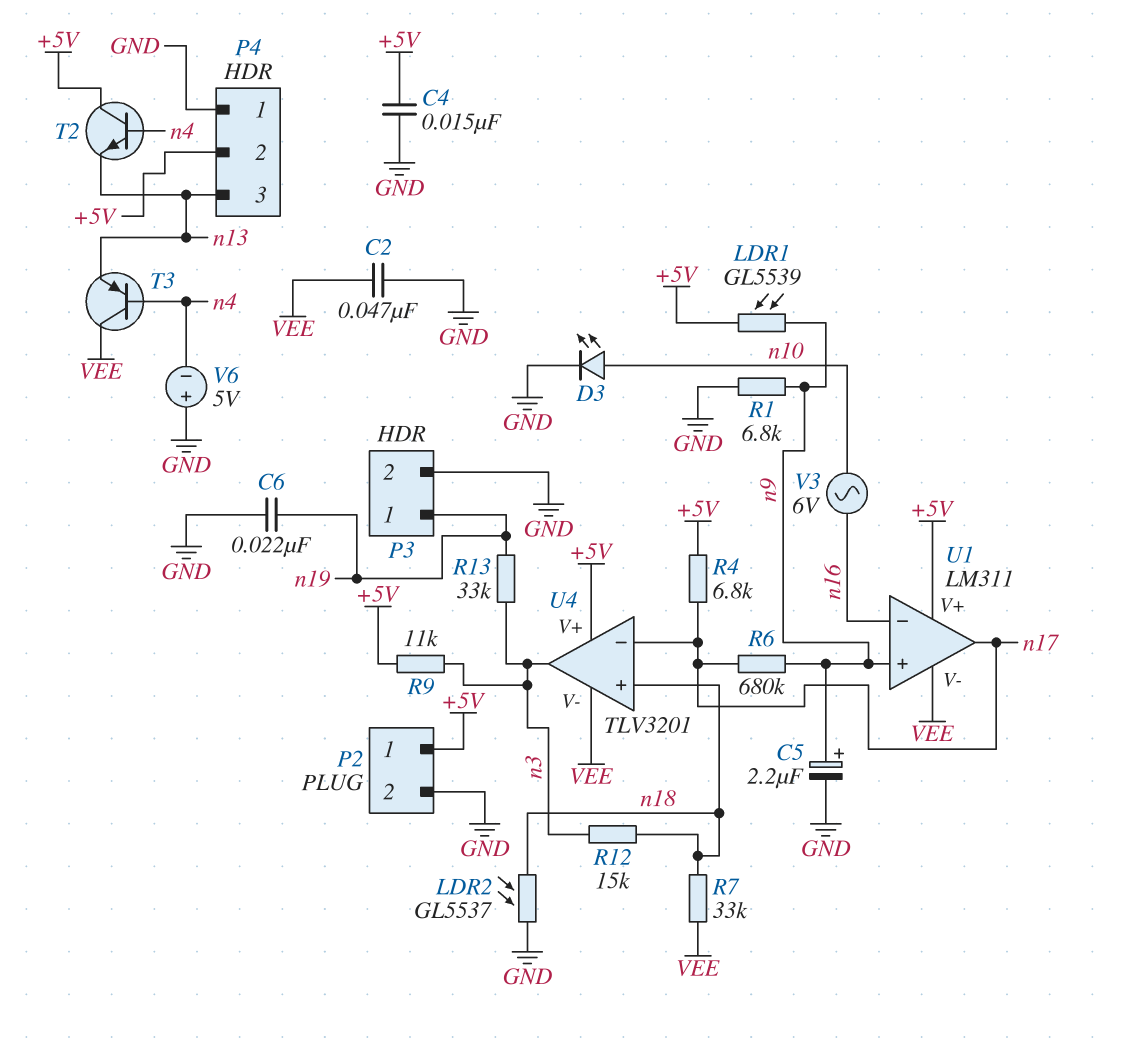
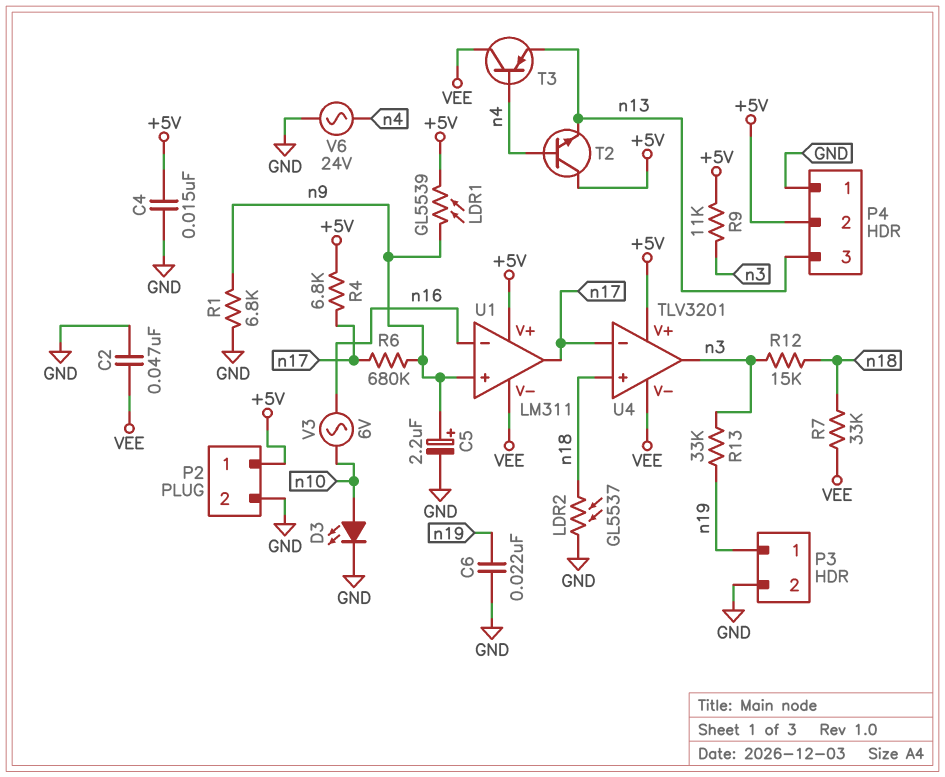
V6: 5V (plus GND, minus n4) -> AC 24V (GND, n4)

